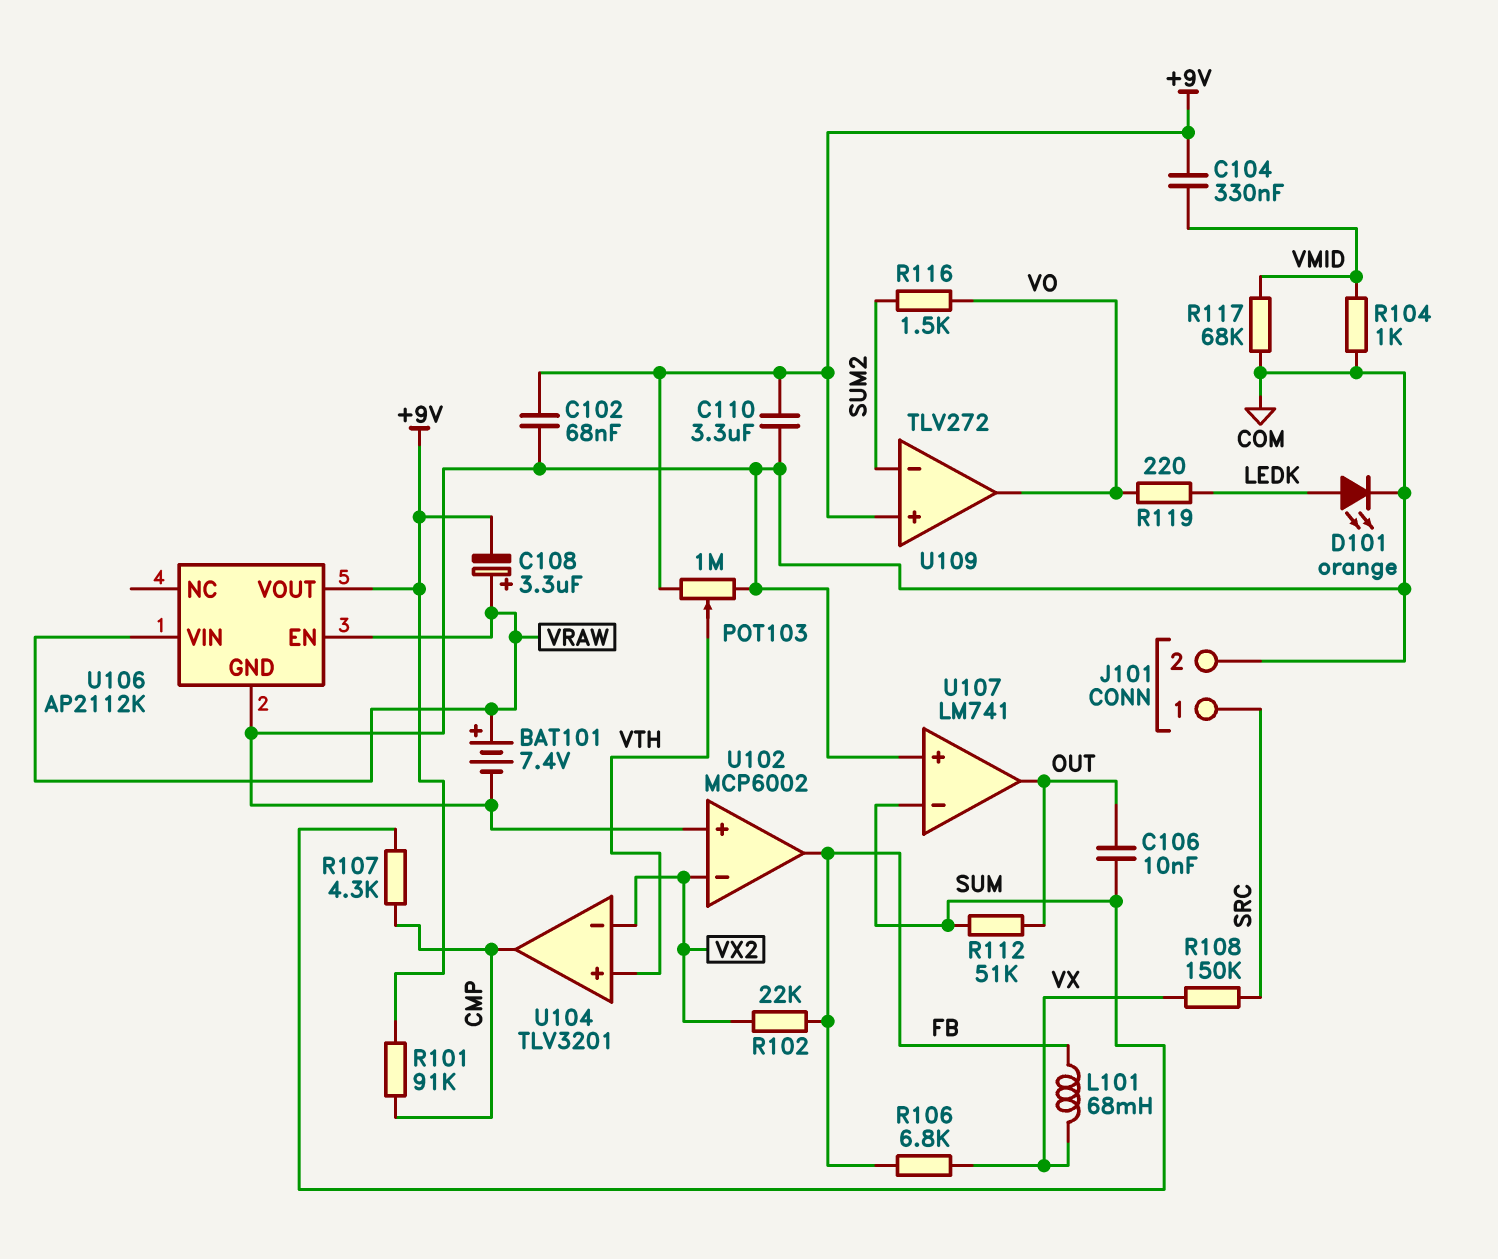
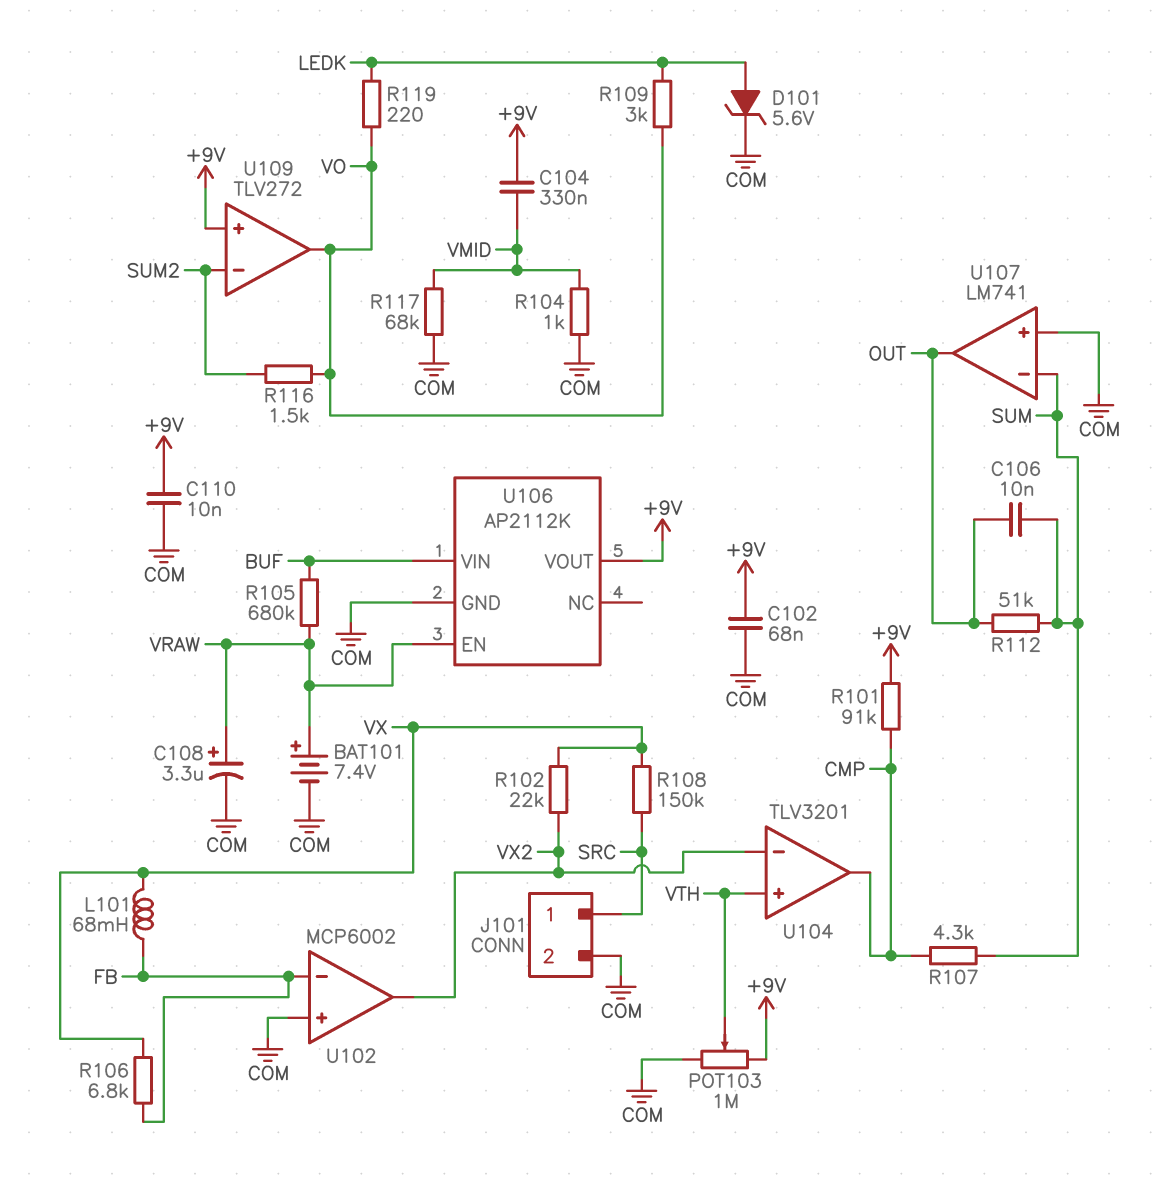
C108: 3.3uF (plus VRAW, minus +9V) -> 3.3uF (plus VRAW, minus COM)
C110: 3.3uF (+9V, COM) -> 10nF (+9V, COM)
D101: LED orange (A LEDK, K COM) -> zener 5.6V (A LEDK, K COM)
R102: 22k (FB, VX2) -> 22k (VX, VX2)
R105: none -> 680k (BUF, VRAW)
R109: none -> 3k (LEDK, VO)
U102 pin in-: VX2 -> FB
U102 pin out: FB -> VX2
U106 pin VIN: VRAW -> BUF

